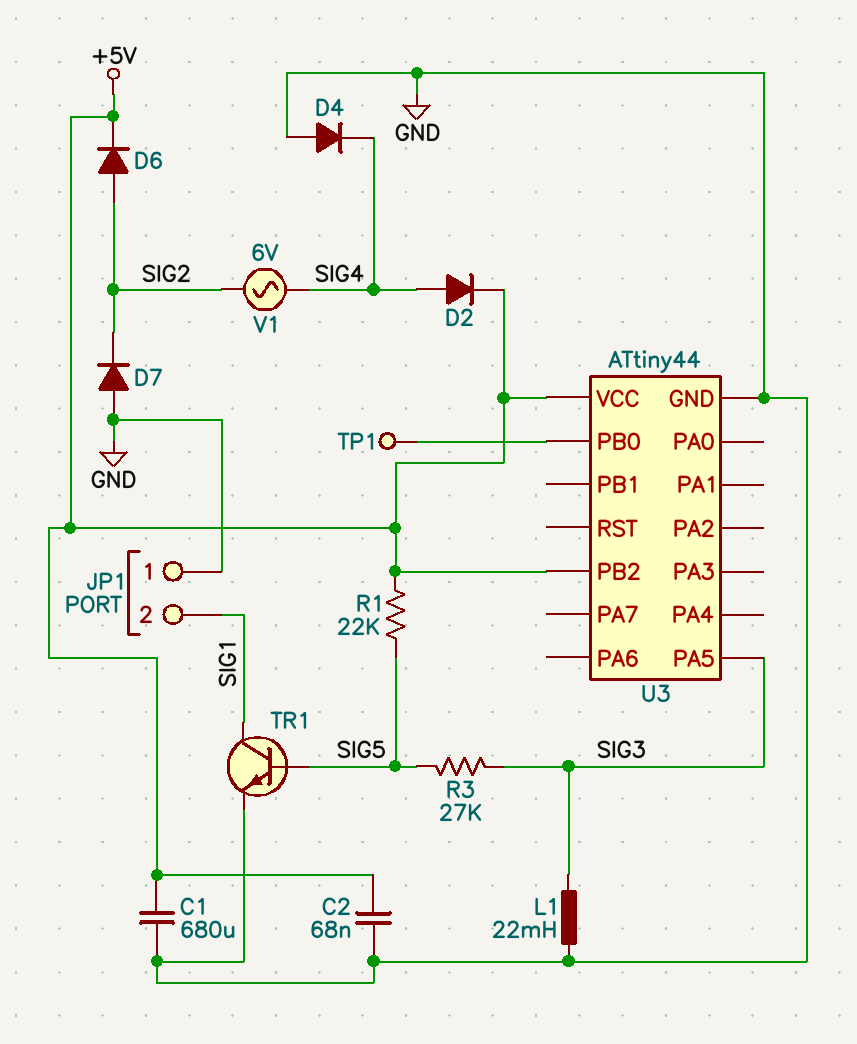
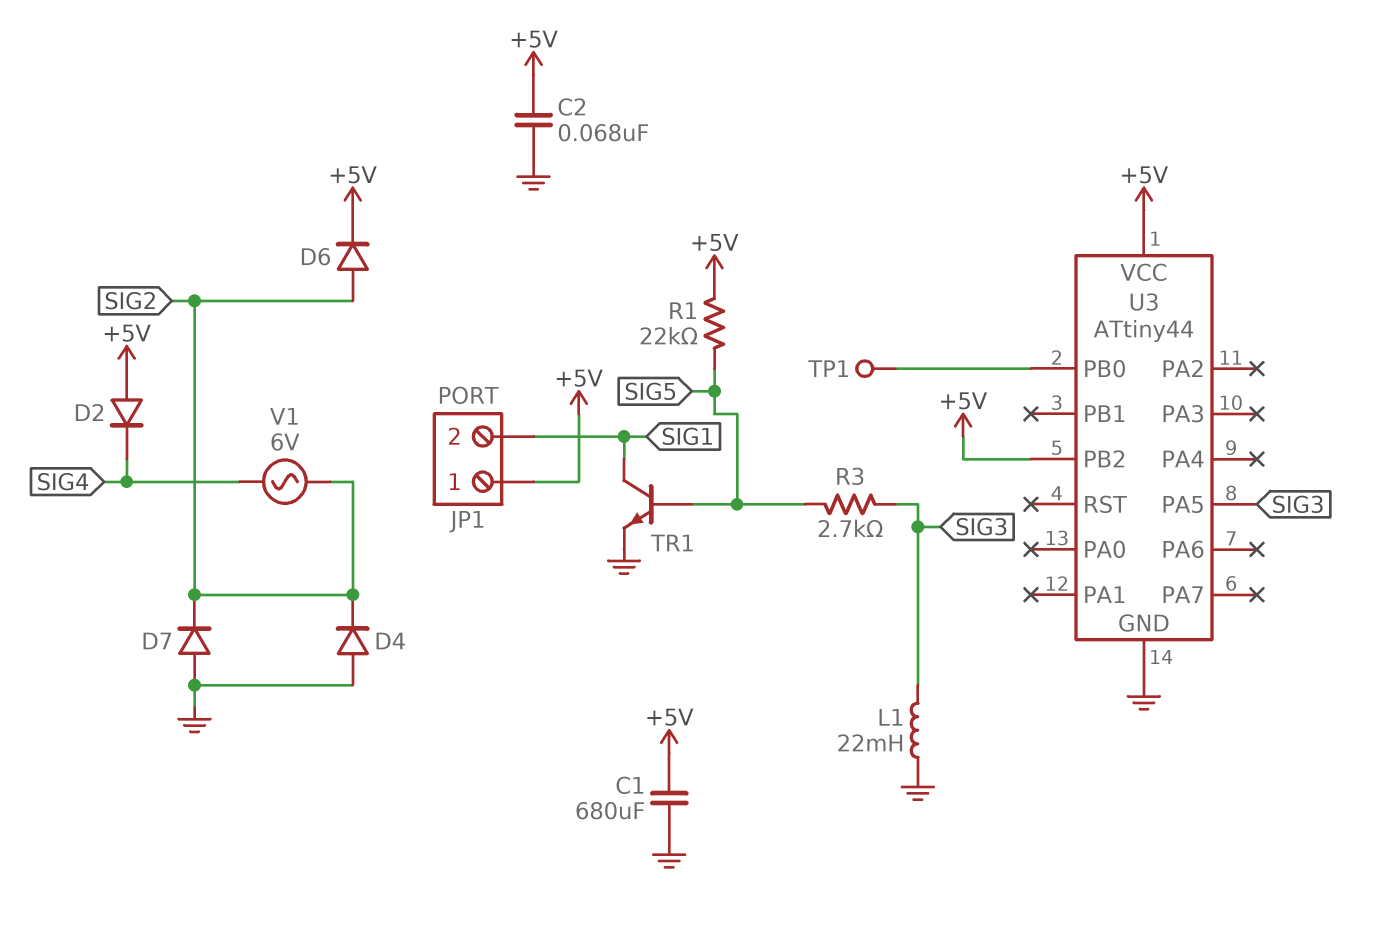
D2: diode (A SIG4, K +5V) -> diode (A +5V, K SIG4)
D4: diode (A GND, K SIG4) -> diode (A GND, K SIG2)
JP1 pin 1: GND -> +5V
R3: 27k (SIG3, SIG5) -> 2.7k (SIG3, SIG5)

